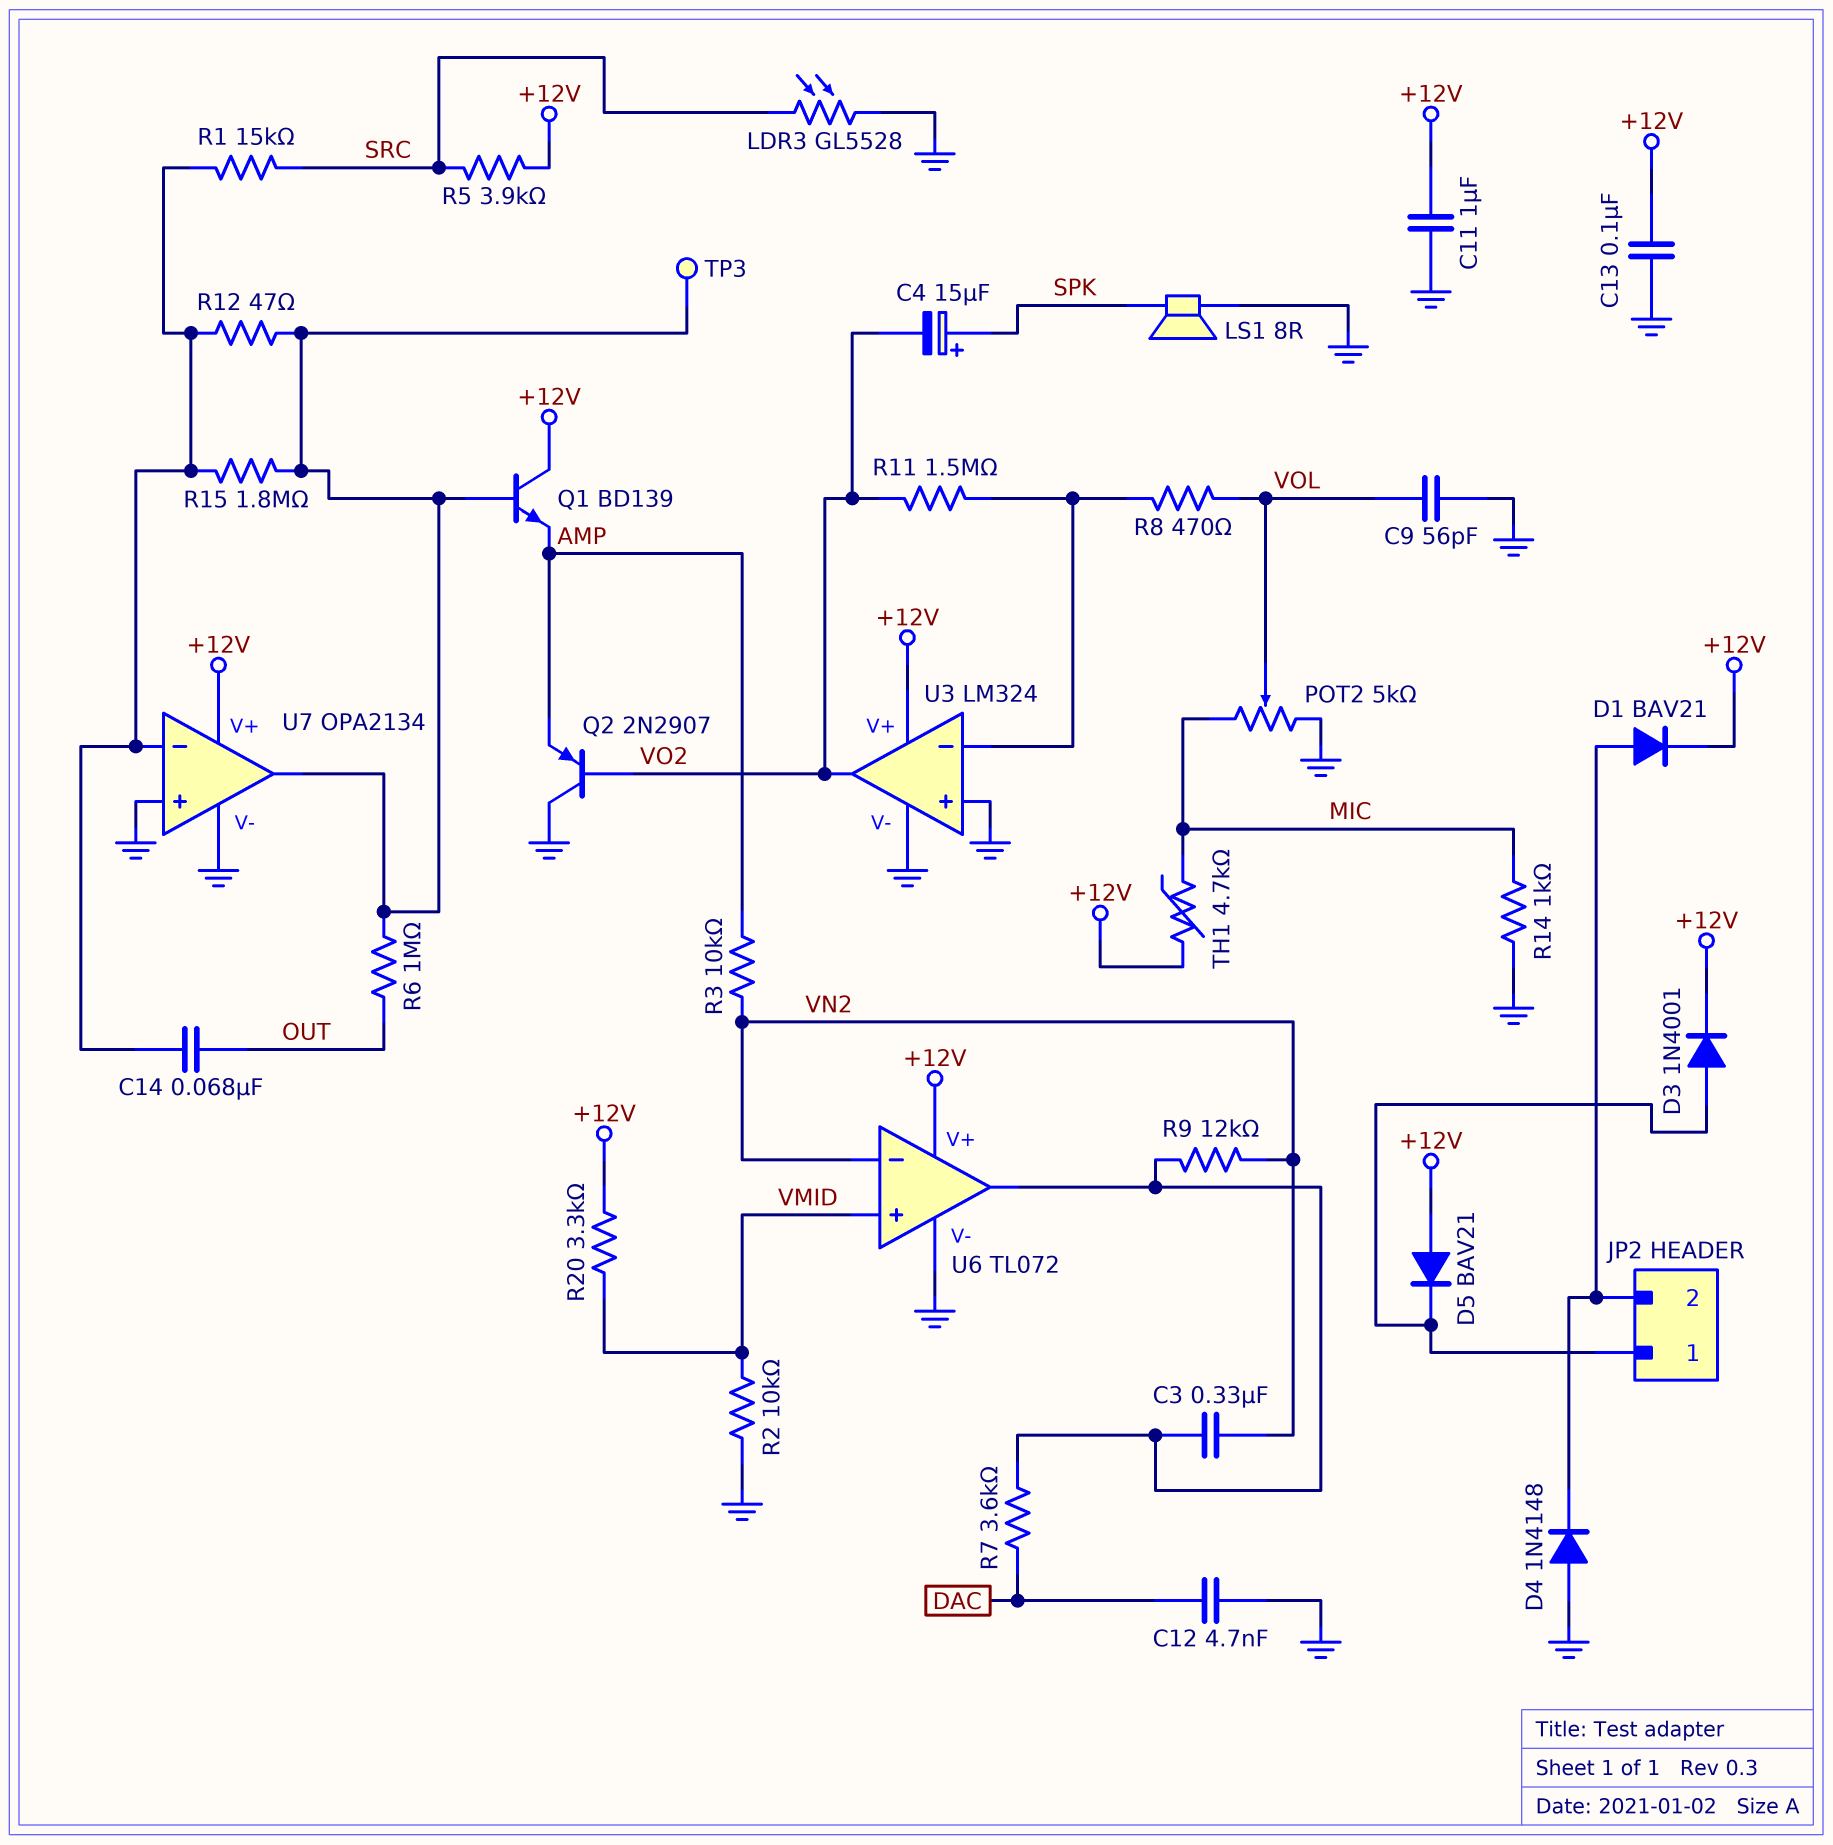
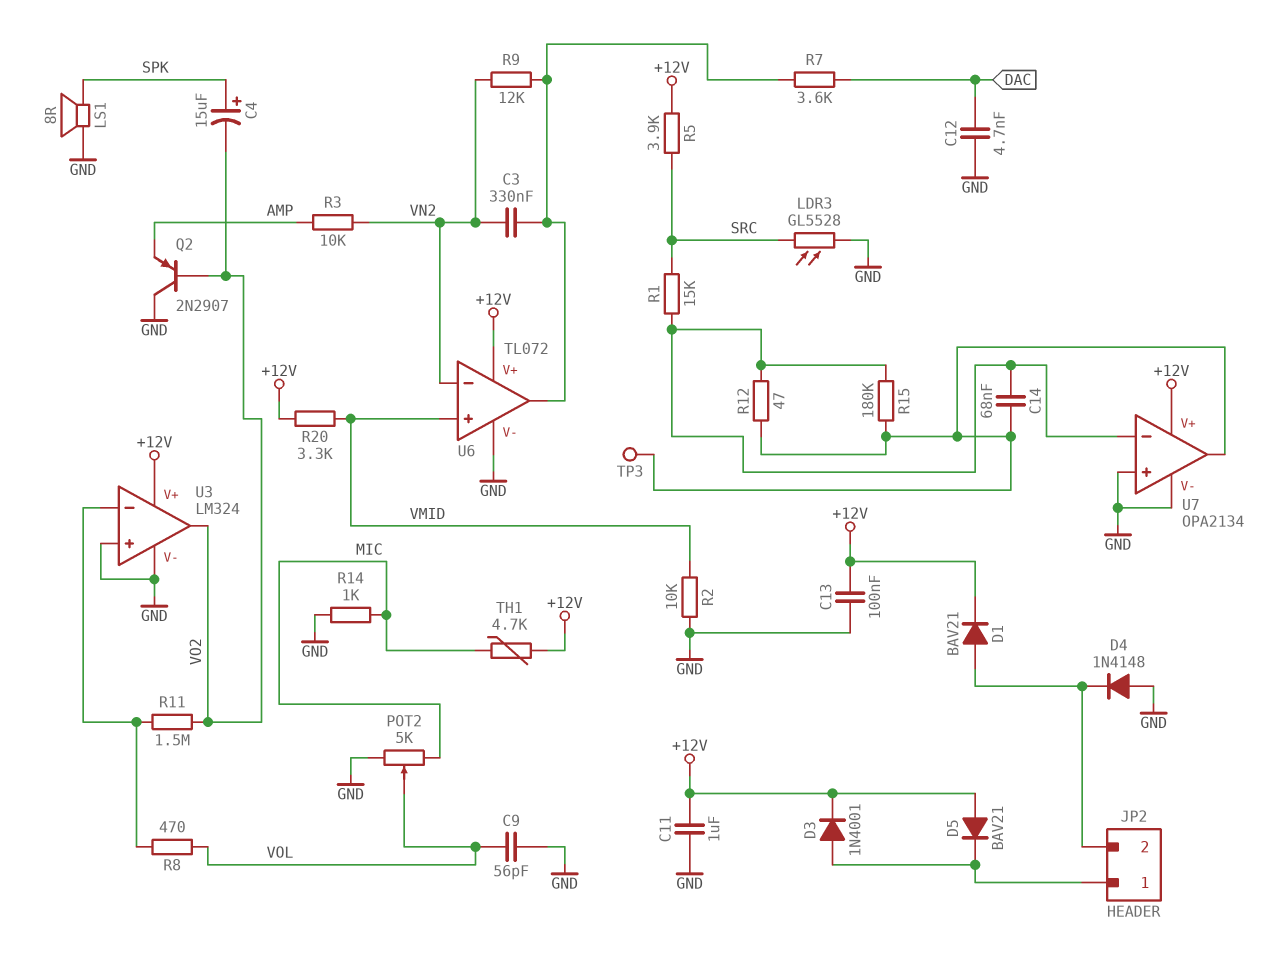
C14: 68nF (OUT, U7/in-) -> 68nF (U7/in-, U7/out)
Q1: NPN BD139 (B U7/out, C +12V, E AMP) -> none
R6: 1M (OUT, U7/out) -> none
R15: 1.8M (U7/in-, U7/out) -> 180k (U7/in-, U7/out)

